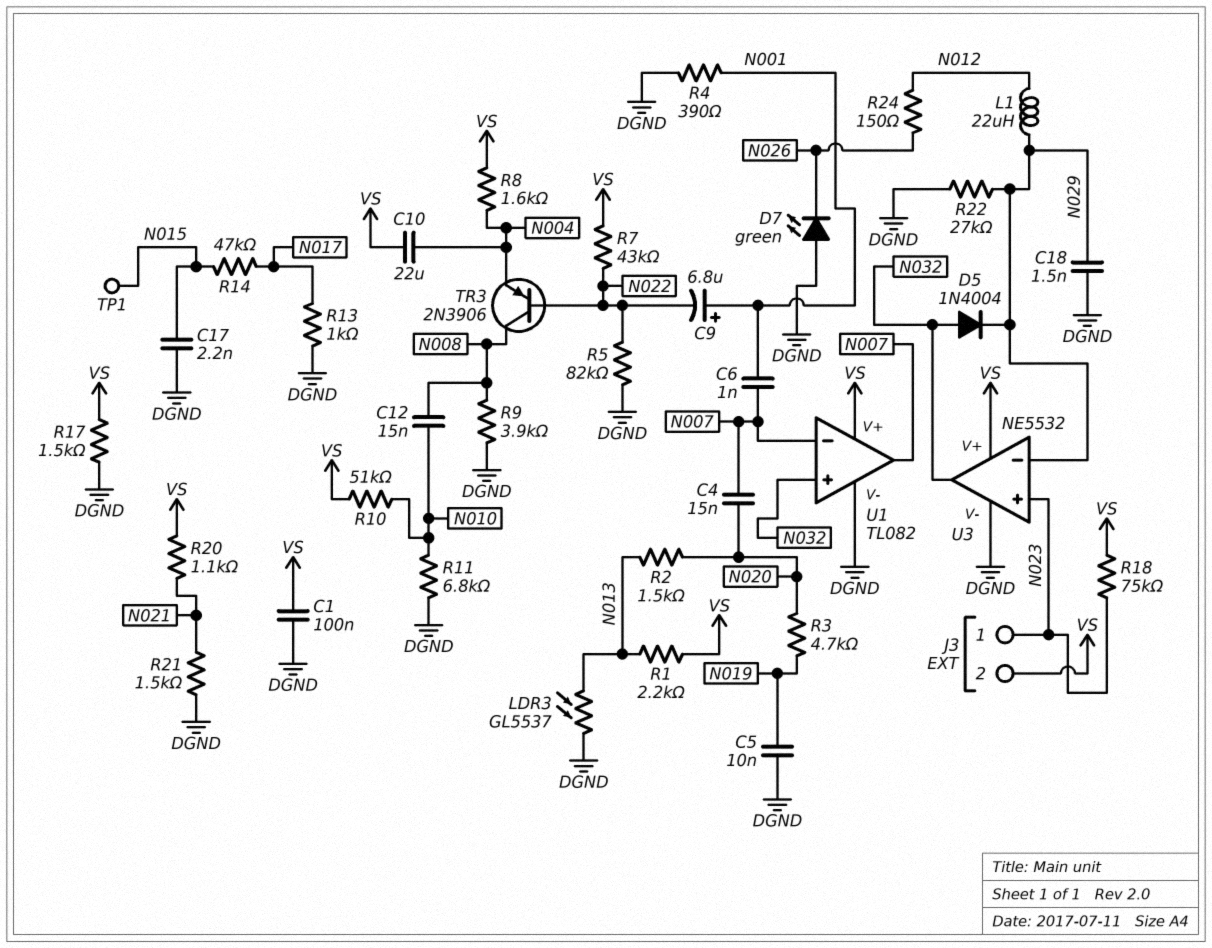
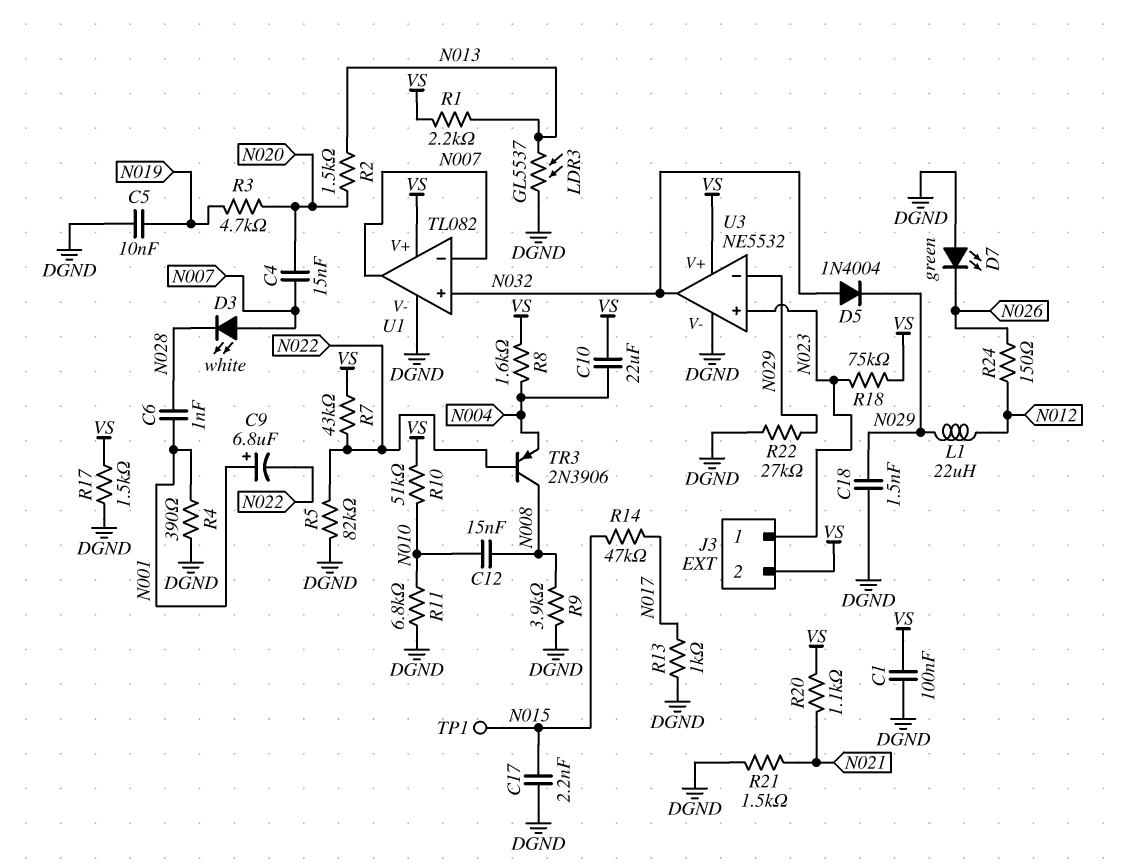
C6: 1nF (N001, N007) -> 1nF (N001, N028)
D3: none -> LED white (A N007, K N028)

